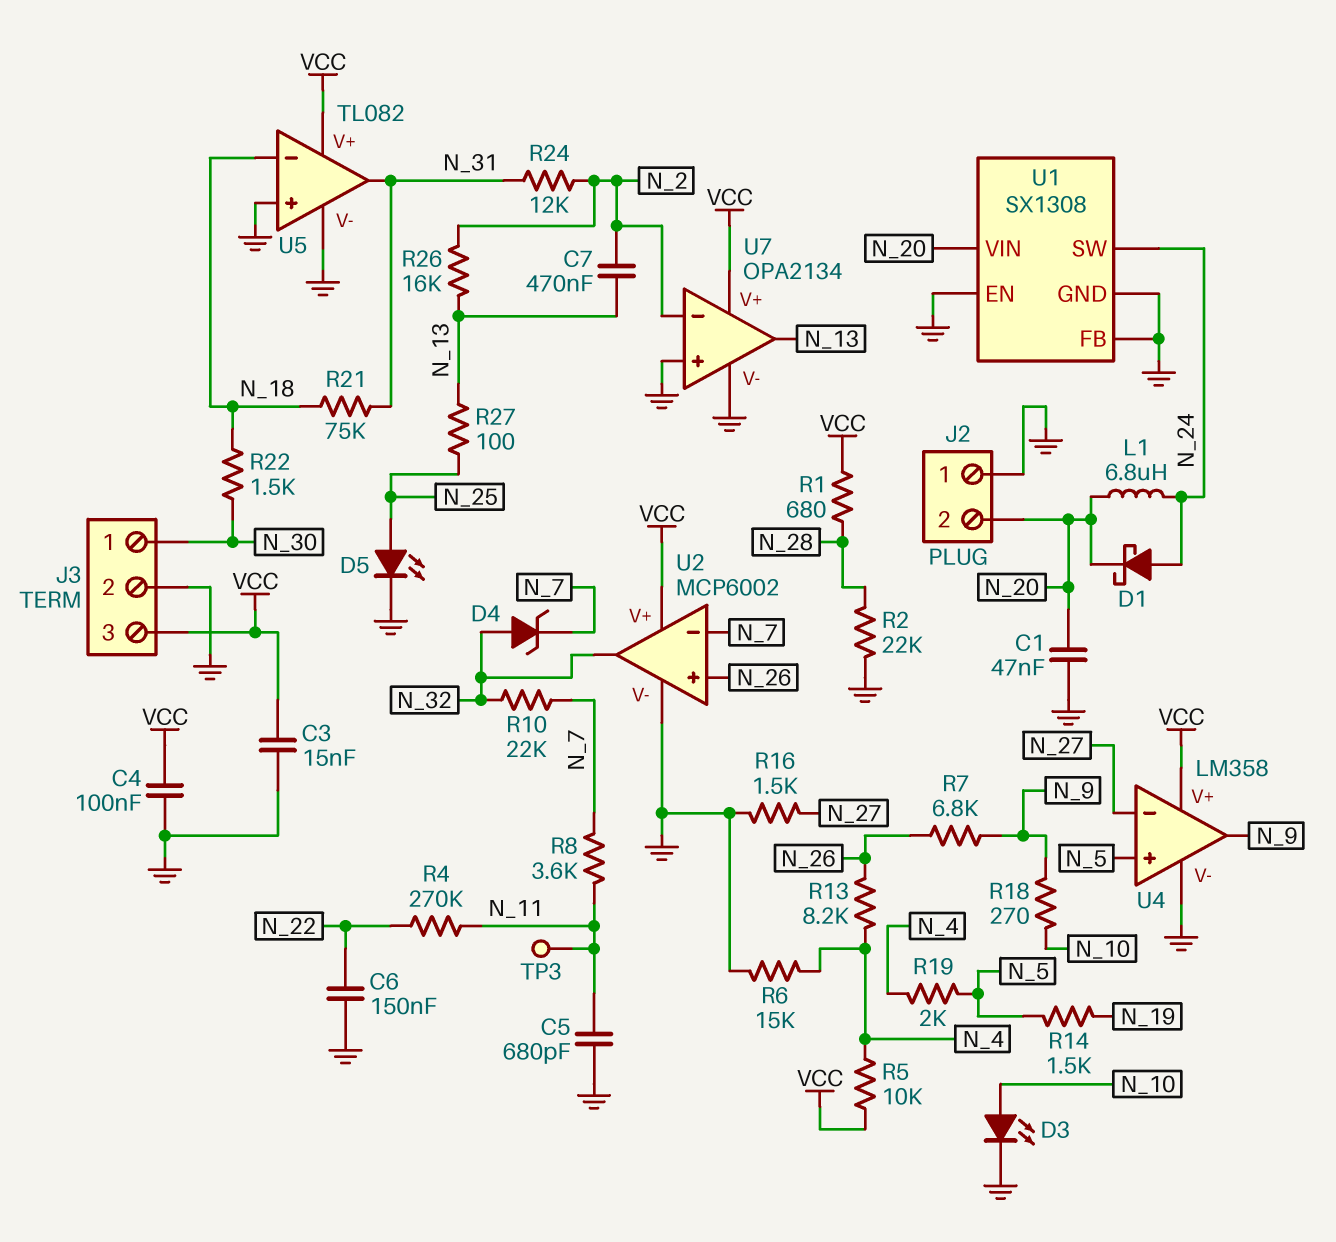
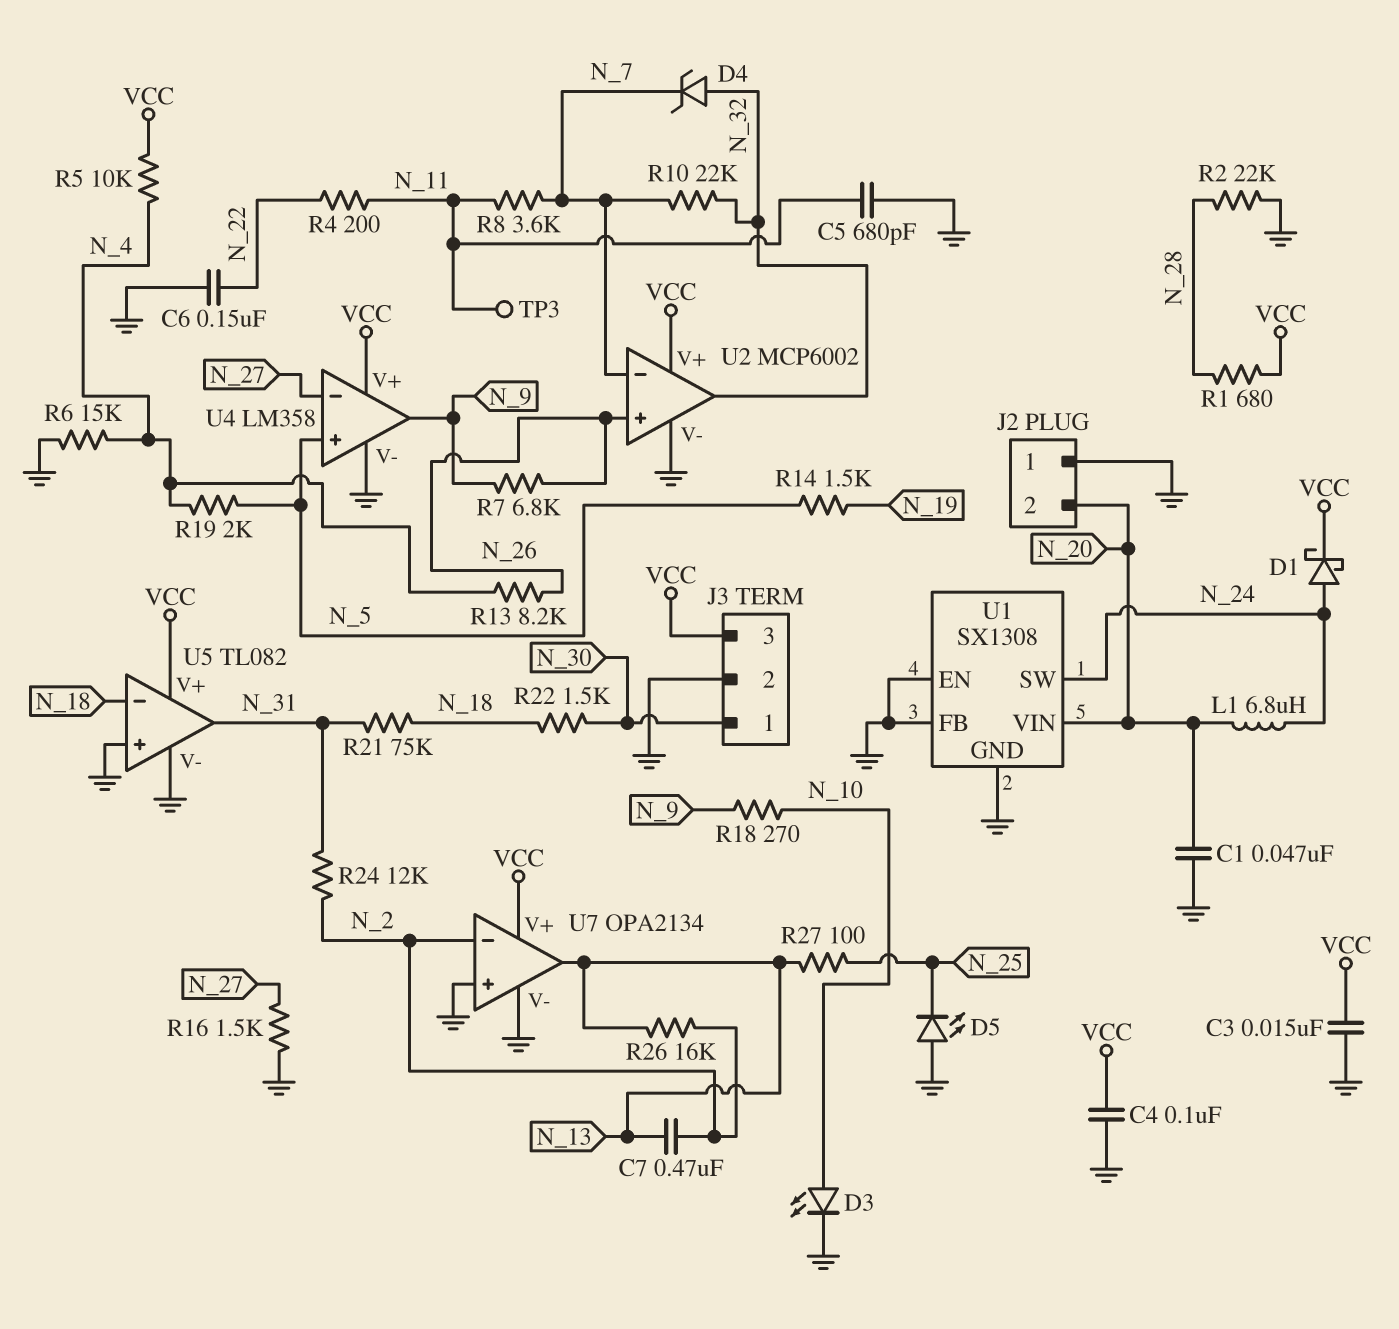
D1: schottky (A N_24, K N_20) -> schottky (A N_24, K VCC)
D5: LED (A N_25, K GND) -> LED (A GND, K N_25)
R4: 270k (N_11, N_22) -> 200 (N_11, N_22)

